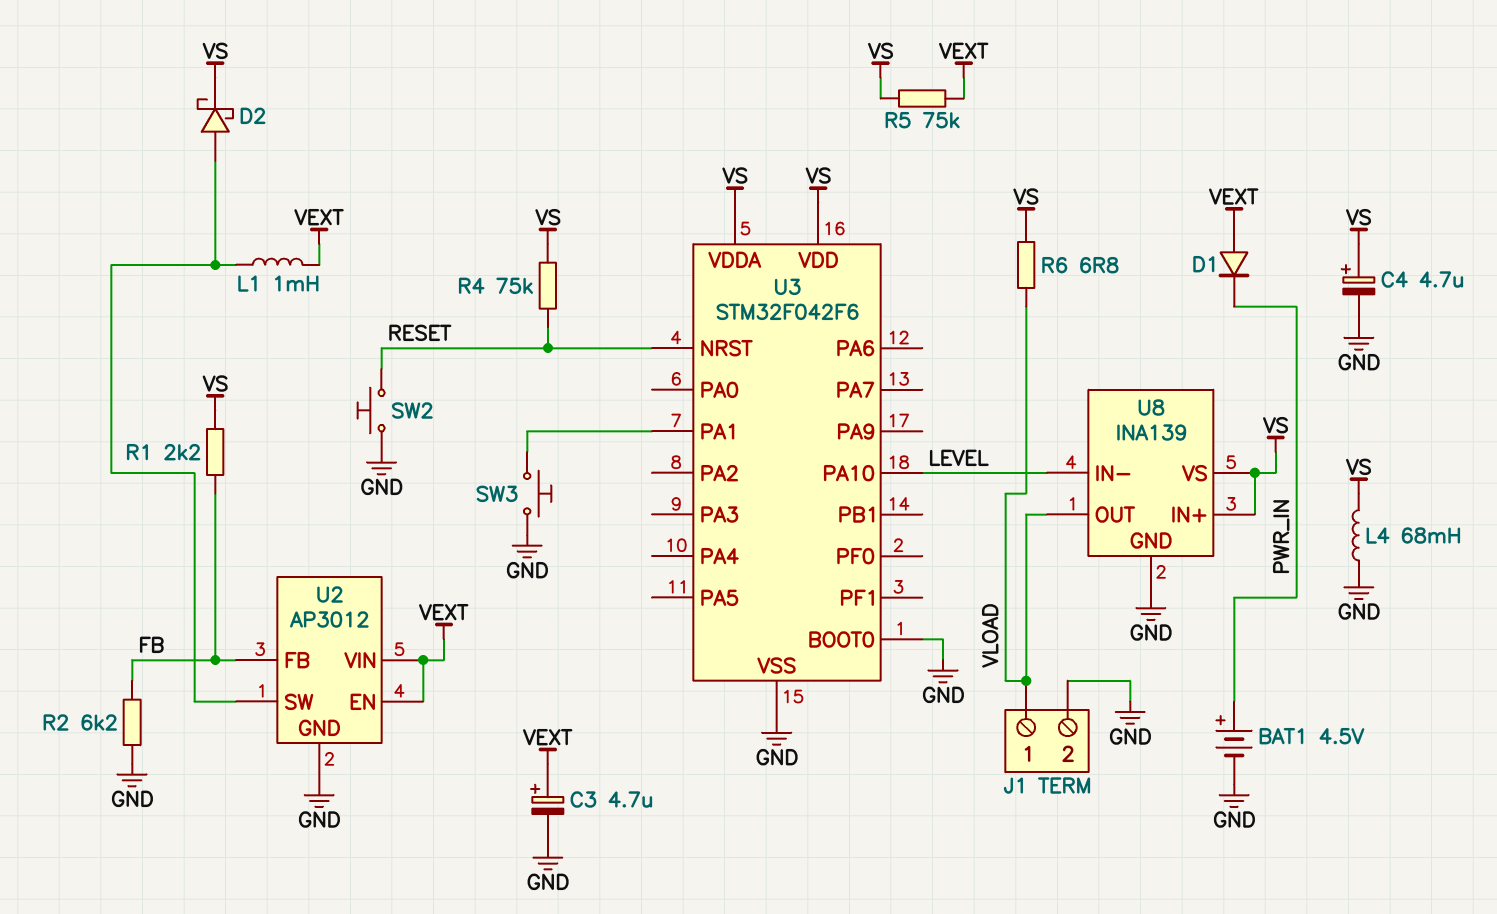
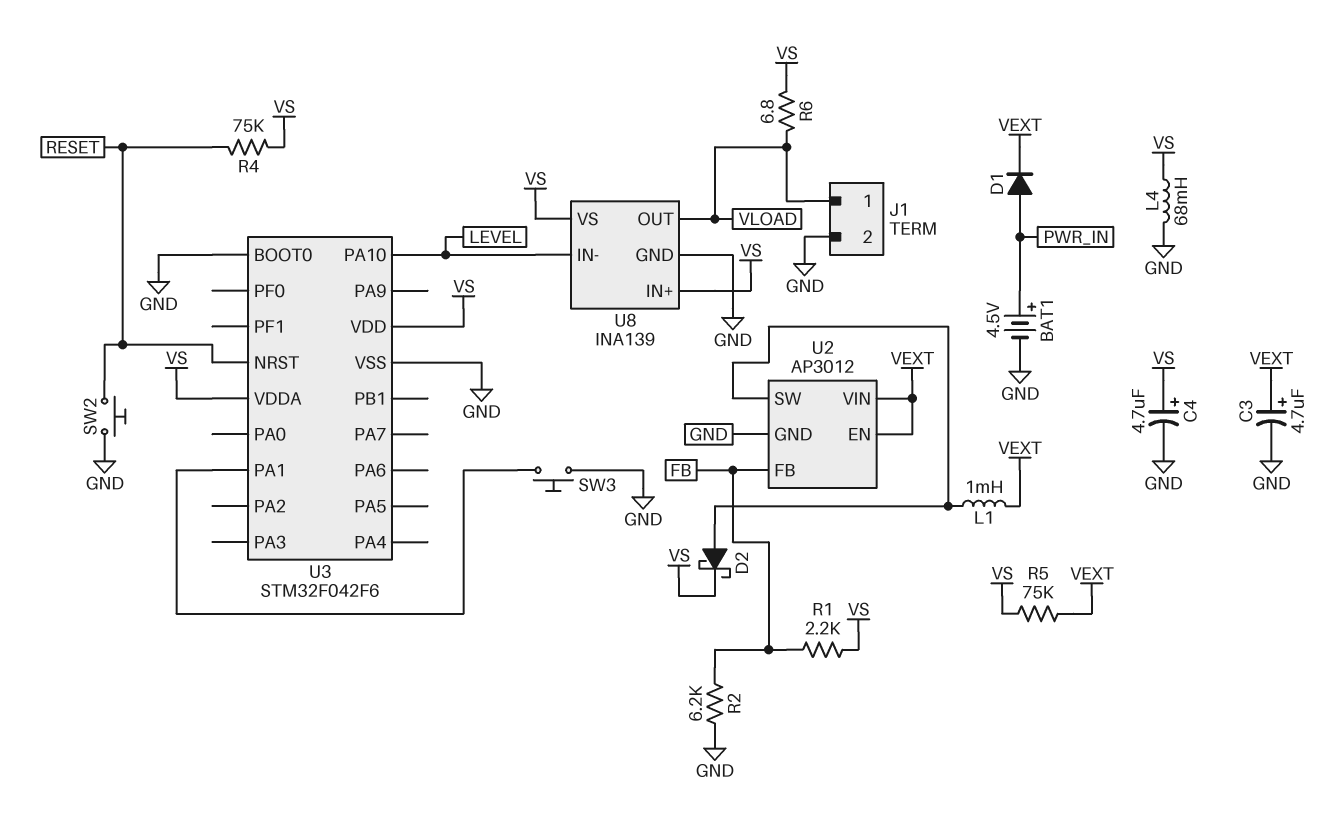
D1: diode (A VEXT, K PWR_IN) -> diode (A PWR_IN, K VEXT)

